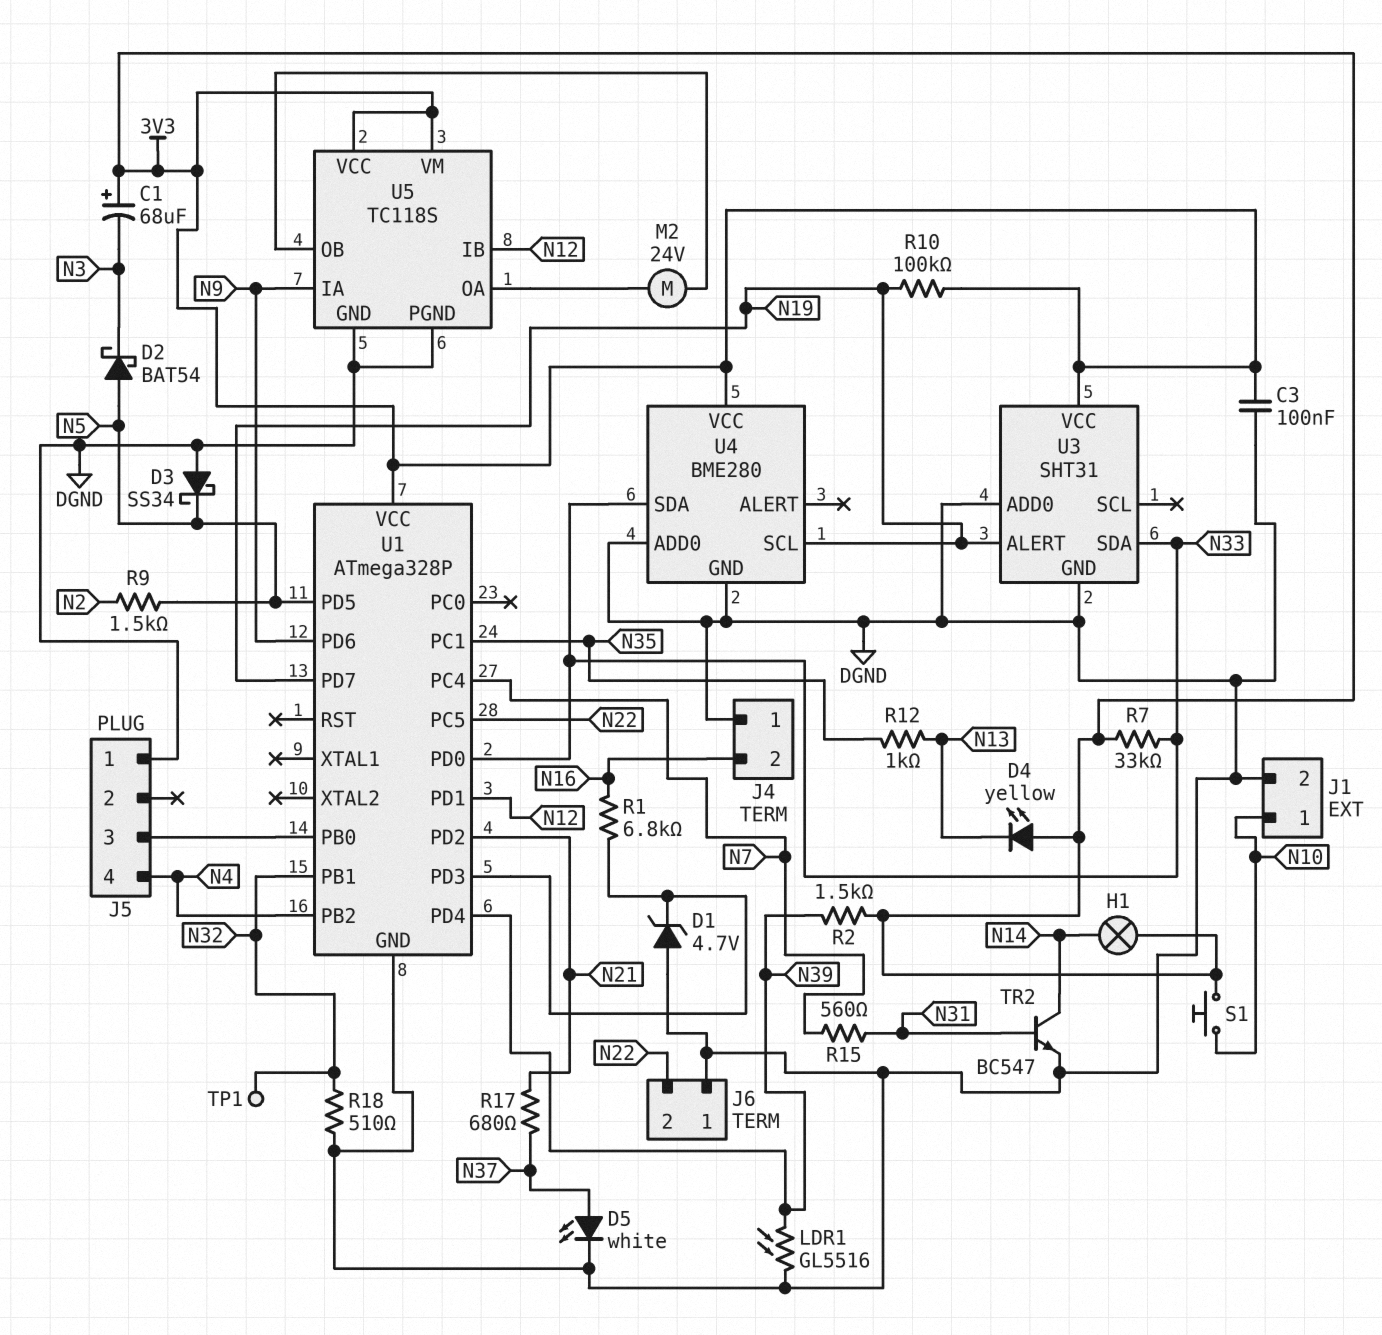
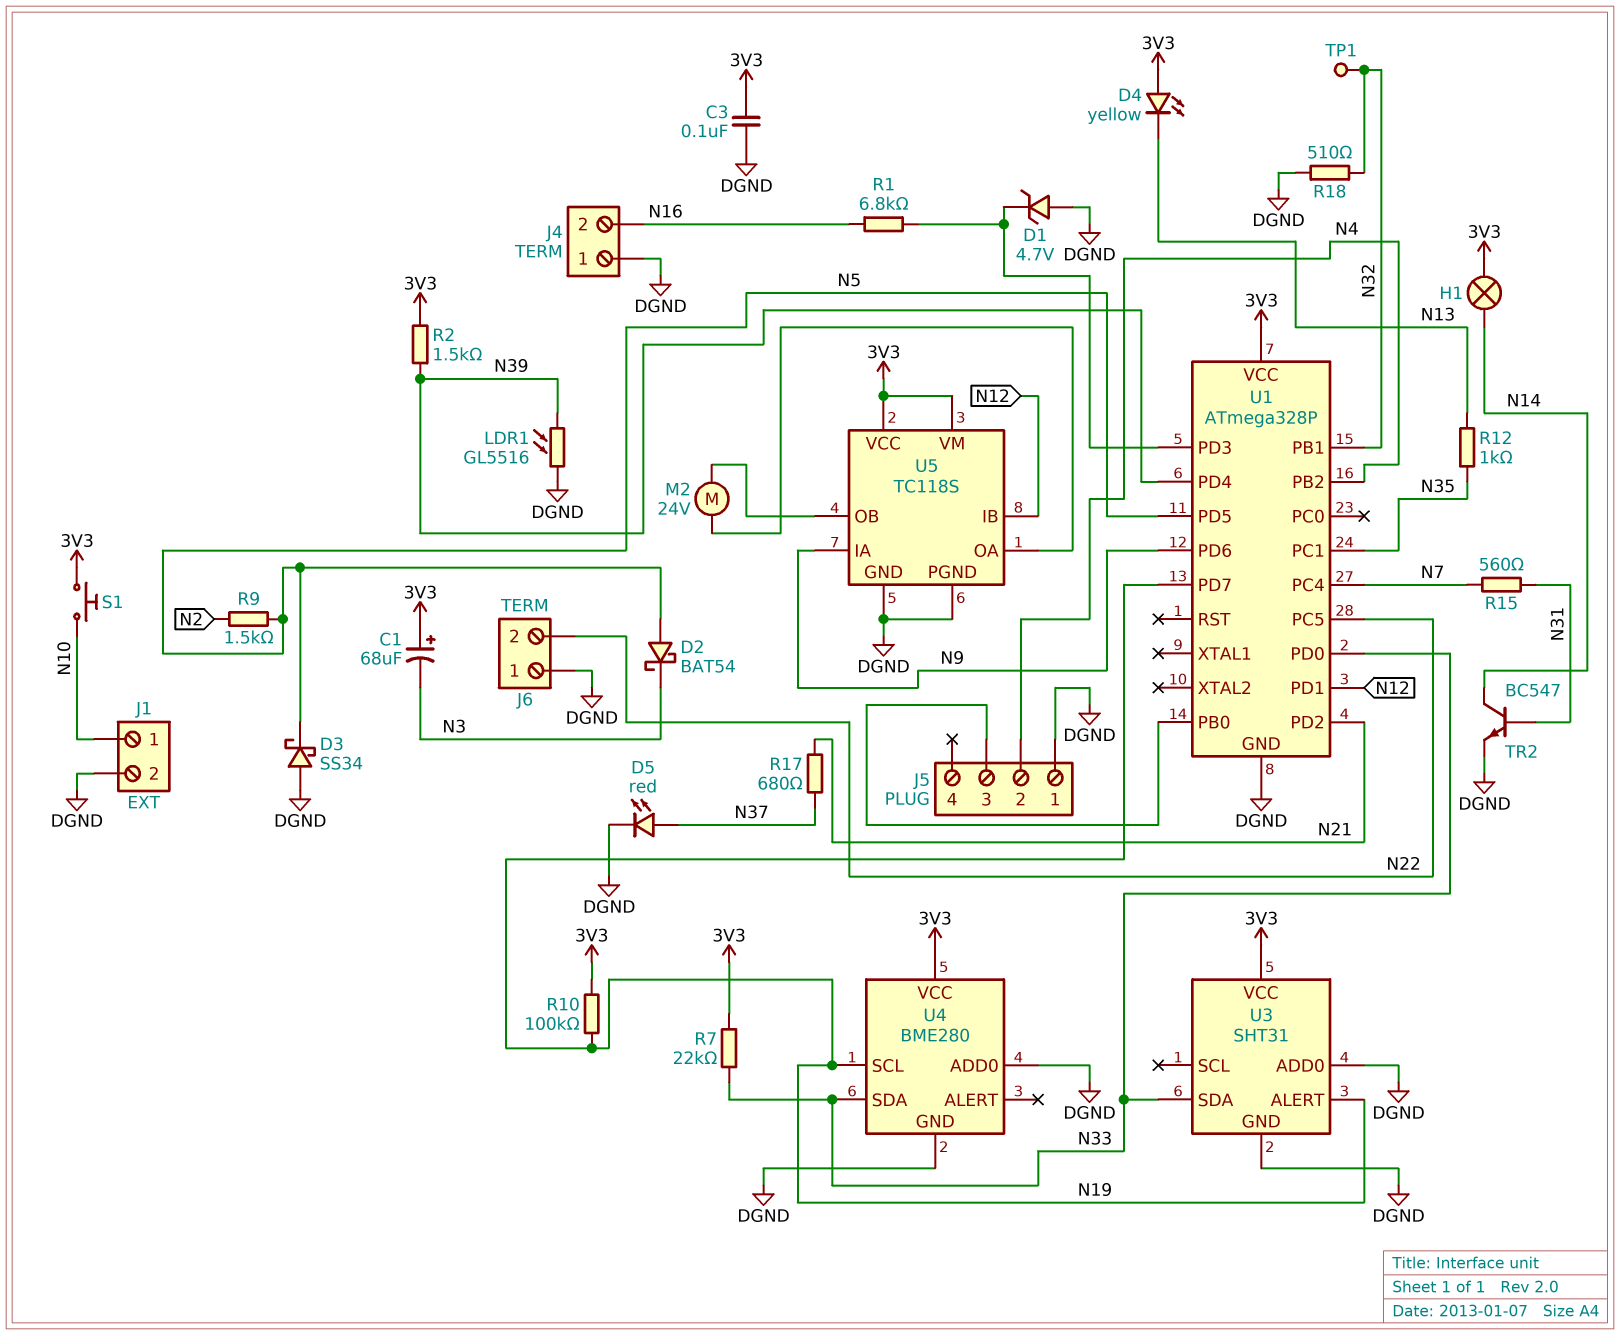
D5: LED white (A N37, K DGND) -> LED red (A N37, K DGND)
J5 pin 2: none -> N4
J5 pin 4: N4 -> none
R7: 33k (3V3, N33) -> 22k (3V3, N33)

